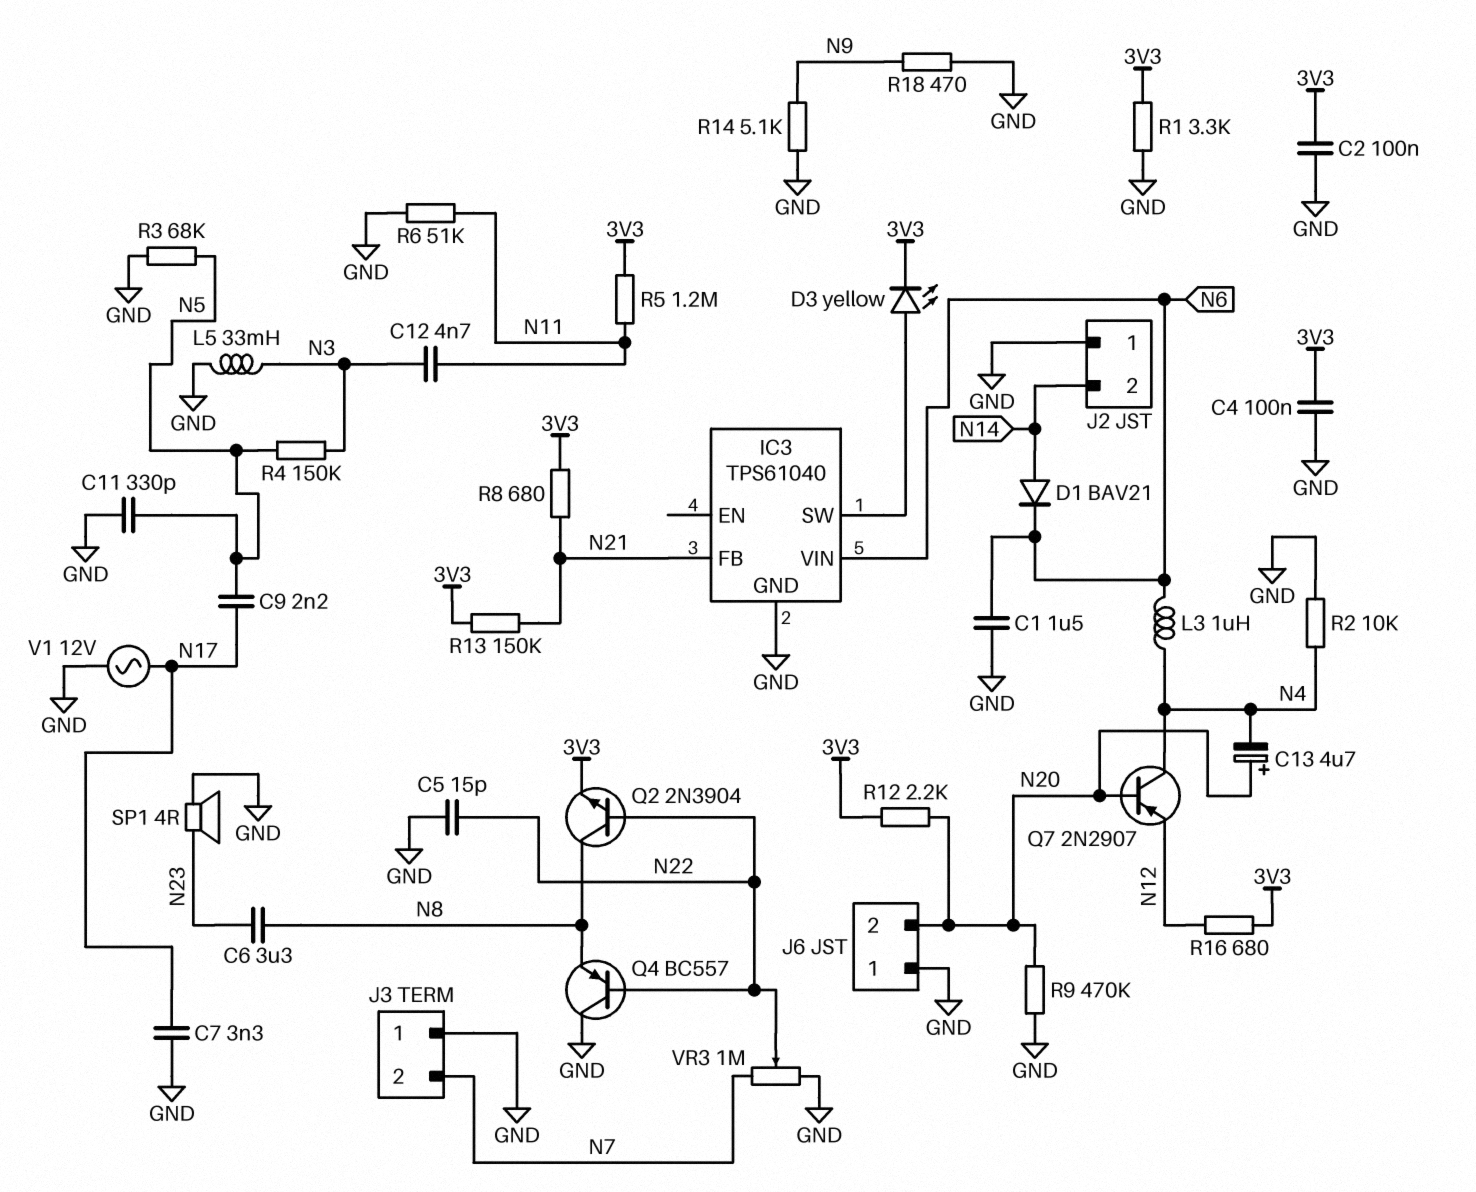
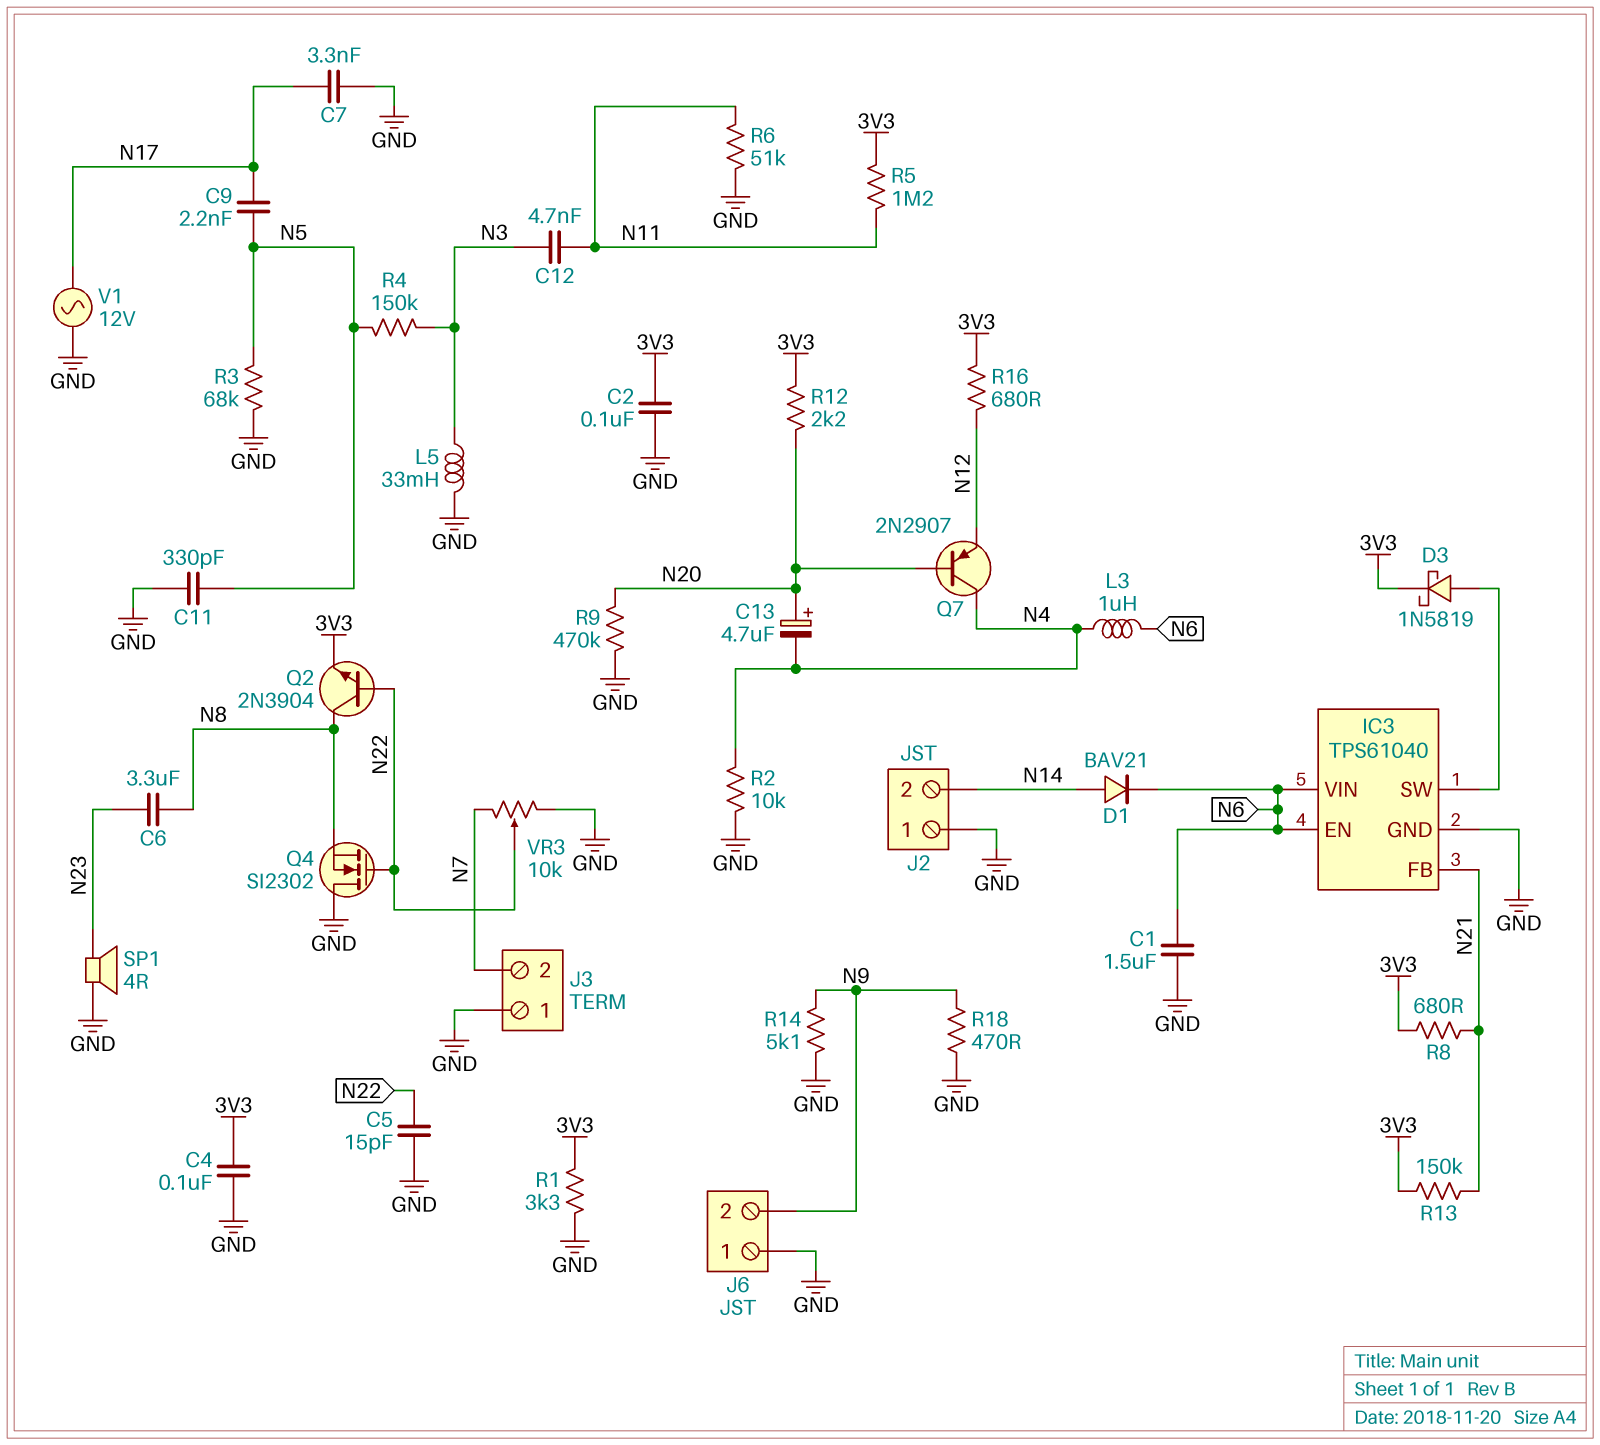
D3: LED yellow (A IC3/SW, K 3V3) -> schottky 1N5819 (A IC3/SW, K 3V3)
IC3 pin EN: none -> N6
J6 pin 2: N20 -> N9
Q4: PNP BC557 (B N22, C GND, E N8) -> NMOS SI2302 (G N22, D GND, S N8)
VR3: 1M (GND, N7, wiper N22) -> 10k (GND, N7, wiper N22)

